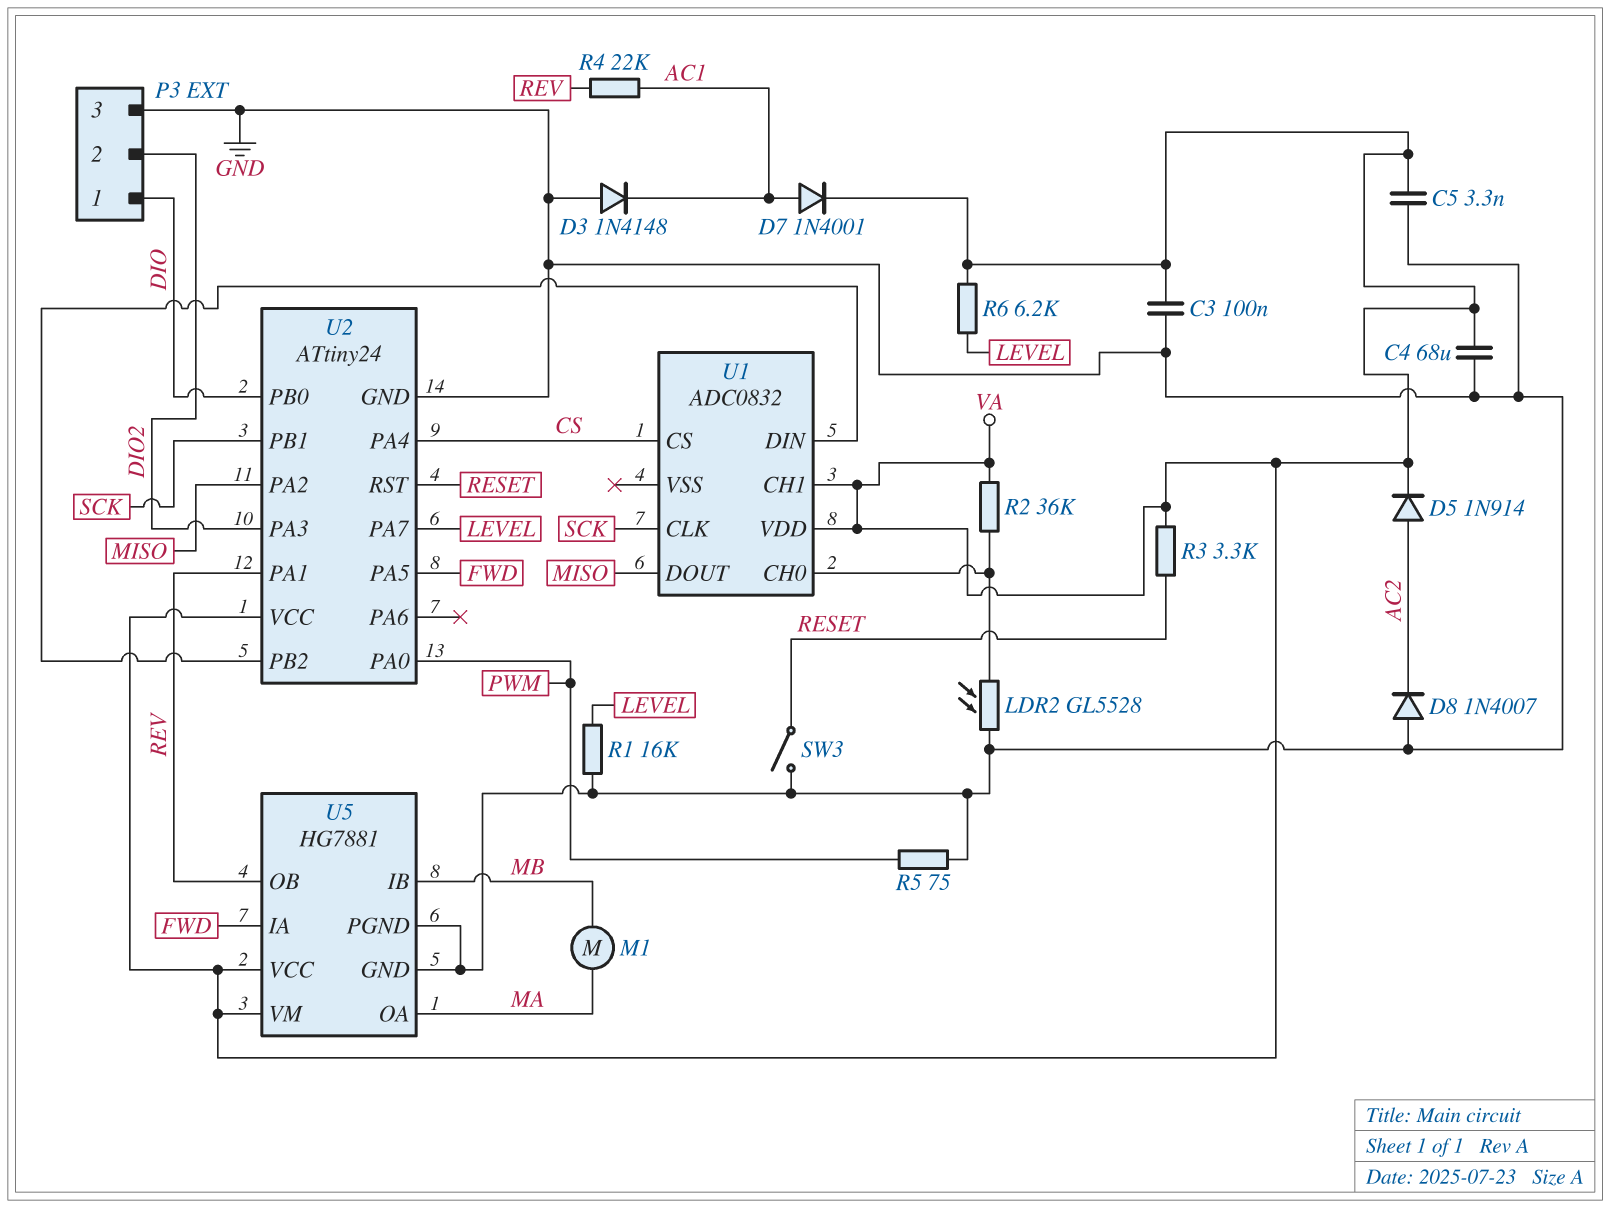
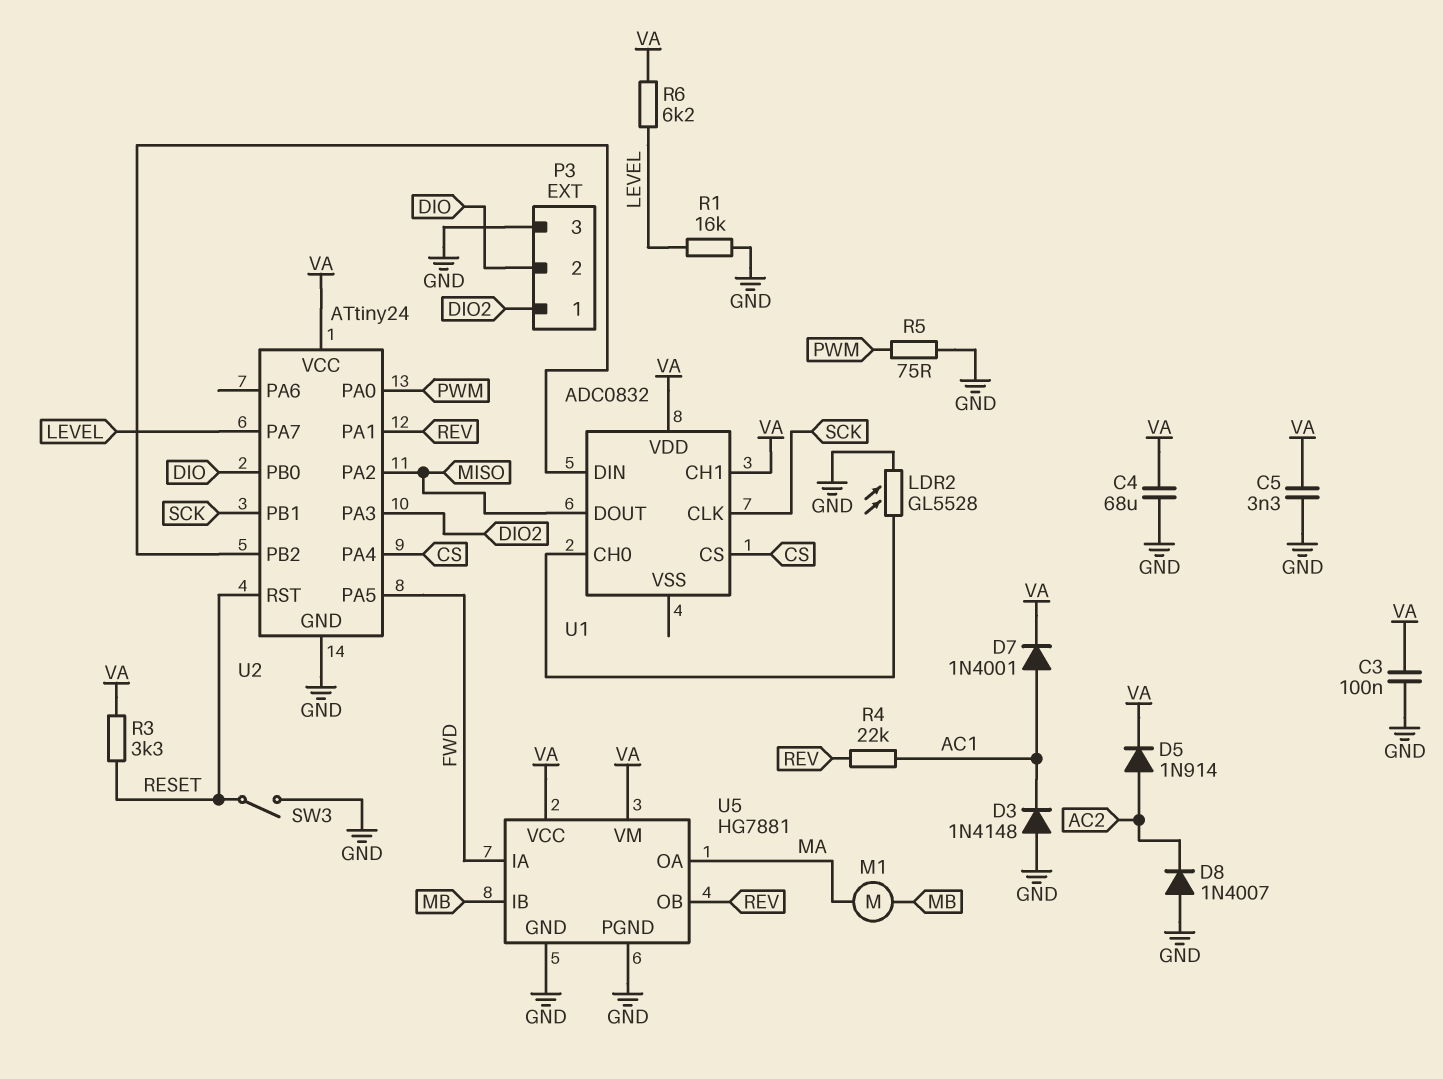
P3 pin 1: DIO -> DIO2
P3 pin 2: DIO2 -> DIO
R2: 36k (U1/CH0, VA) -> none

